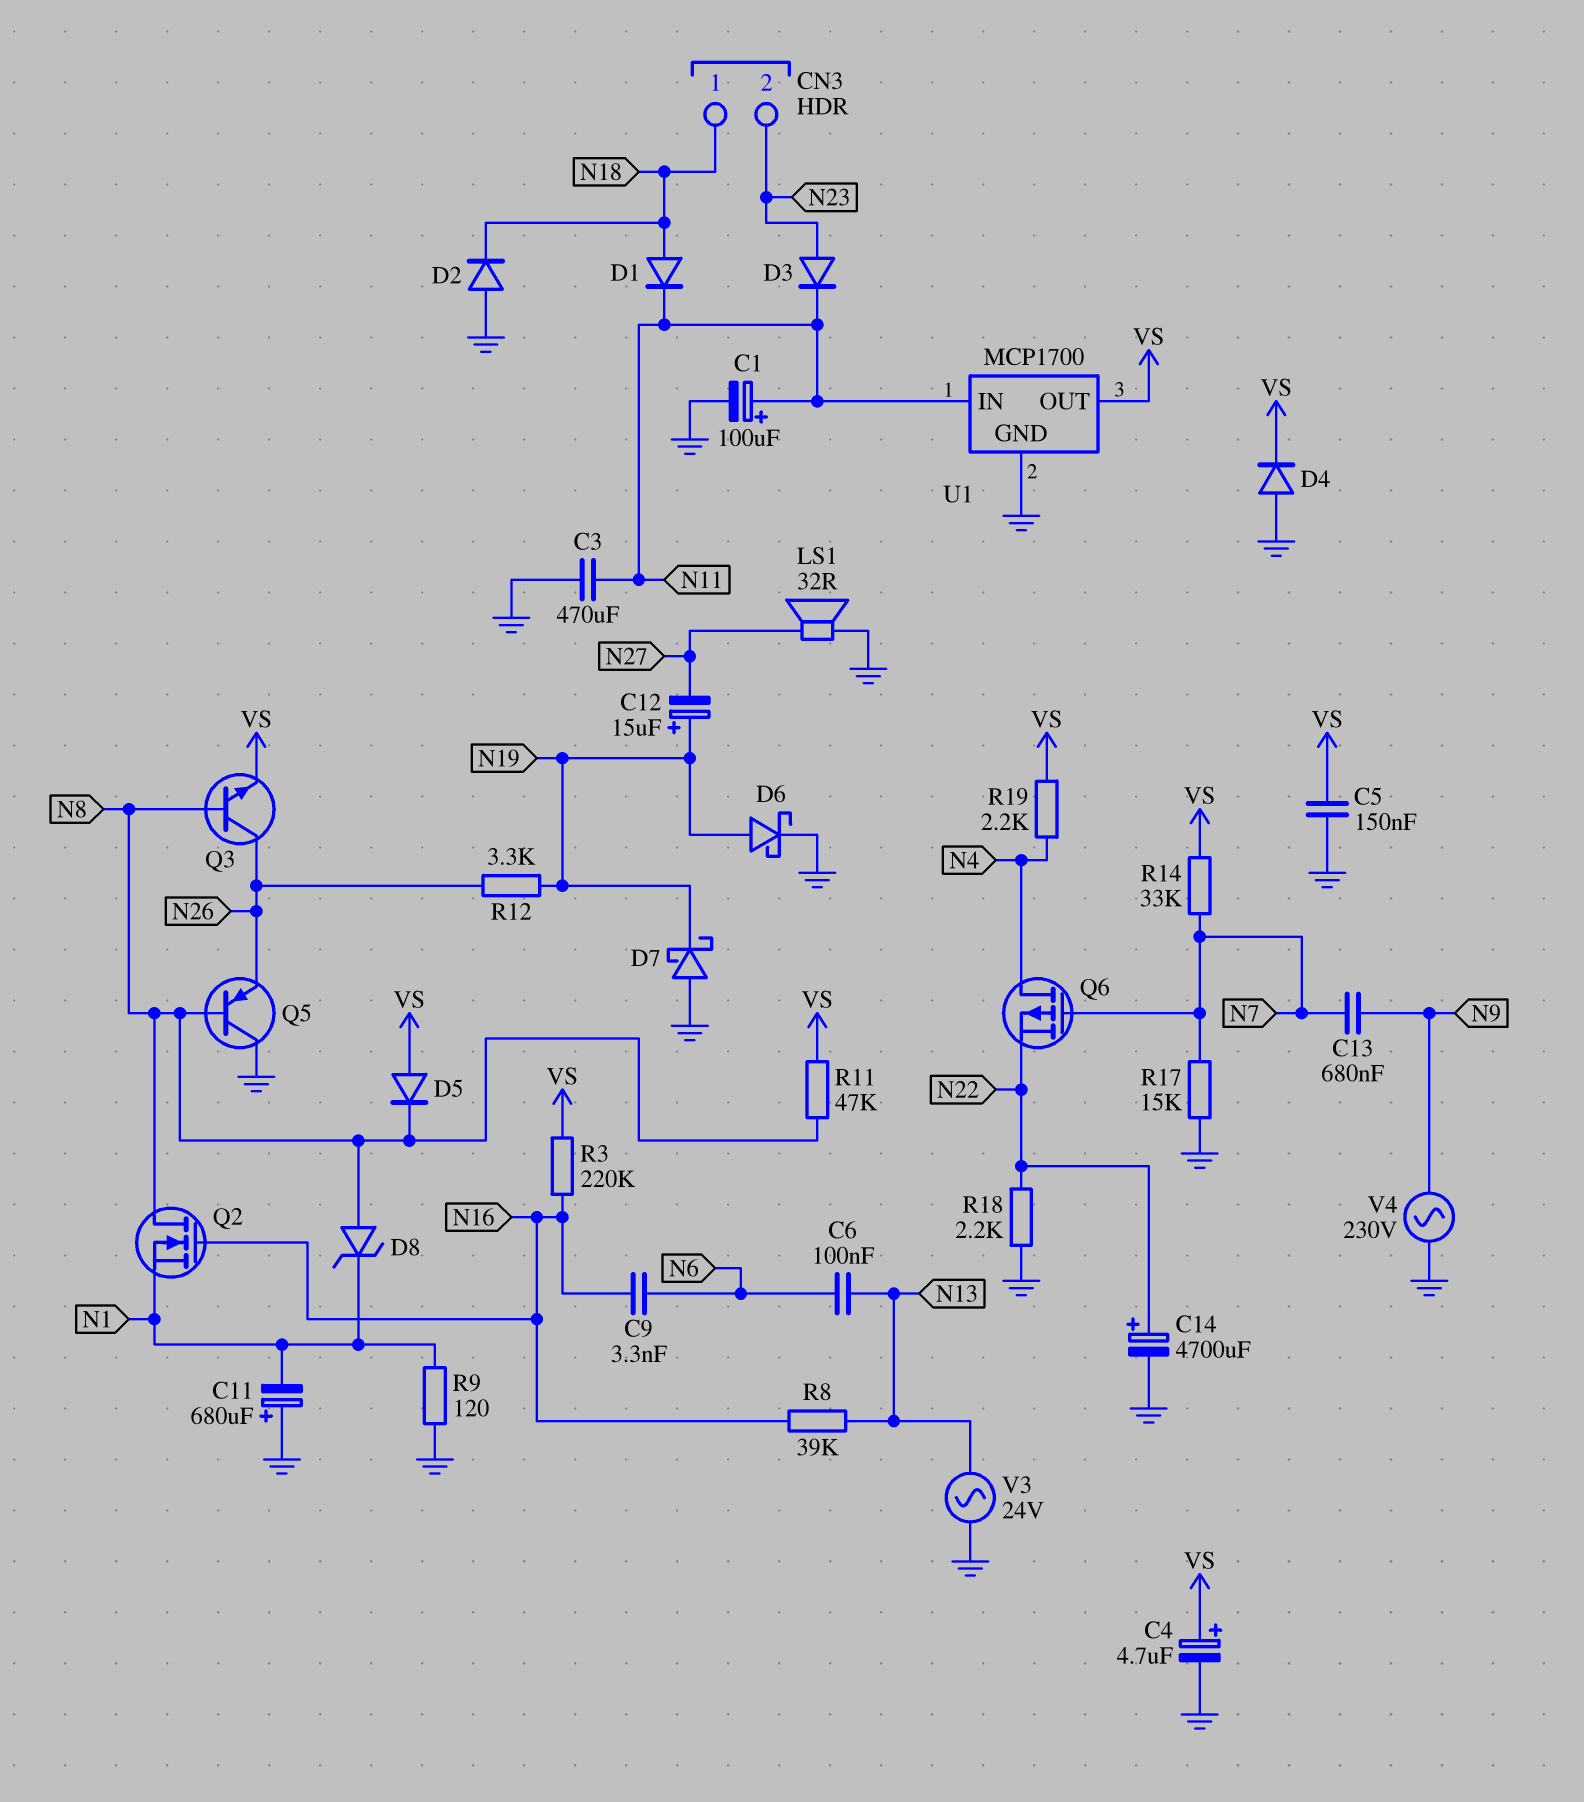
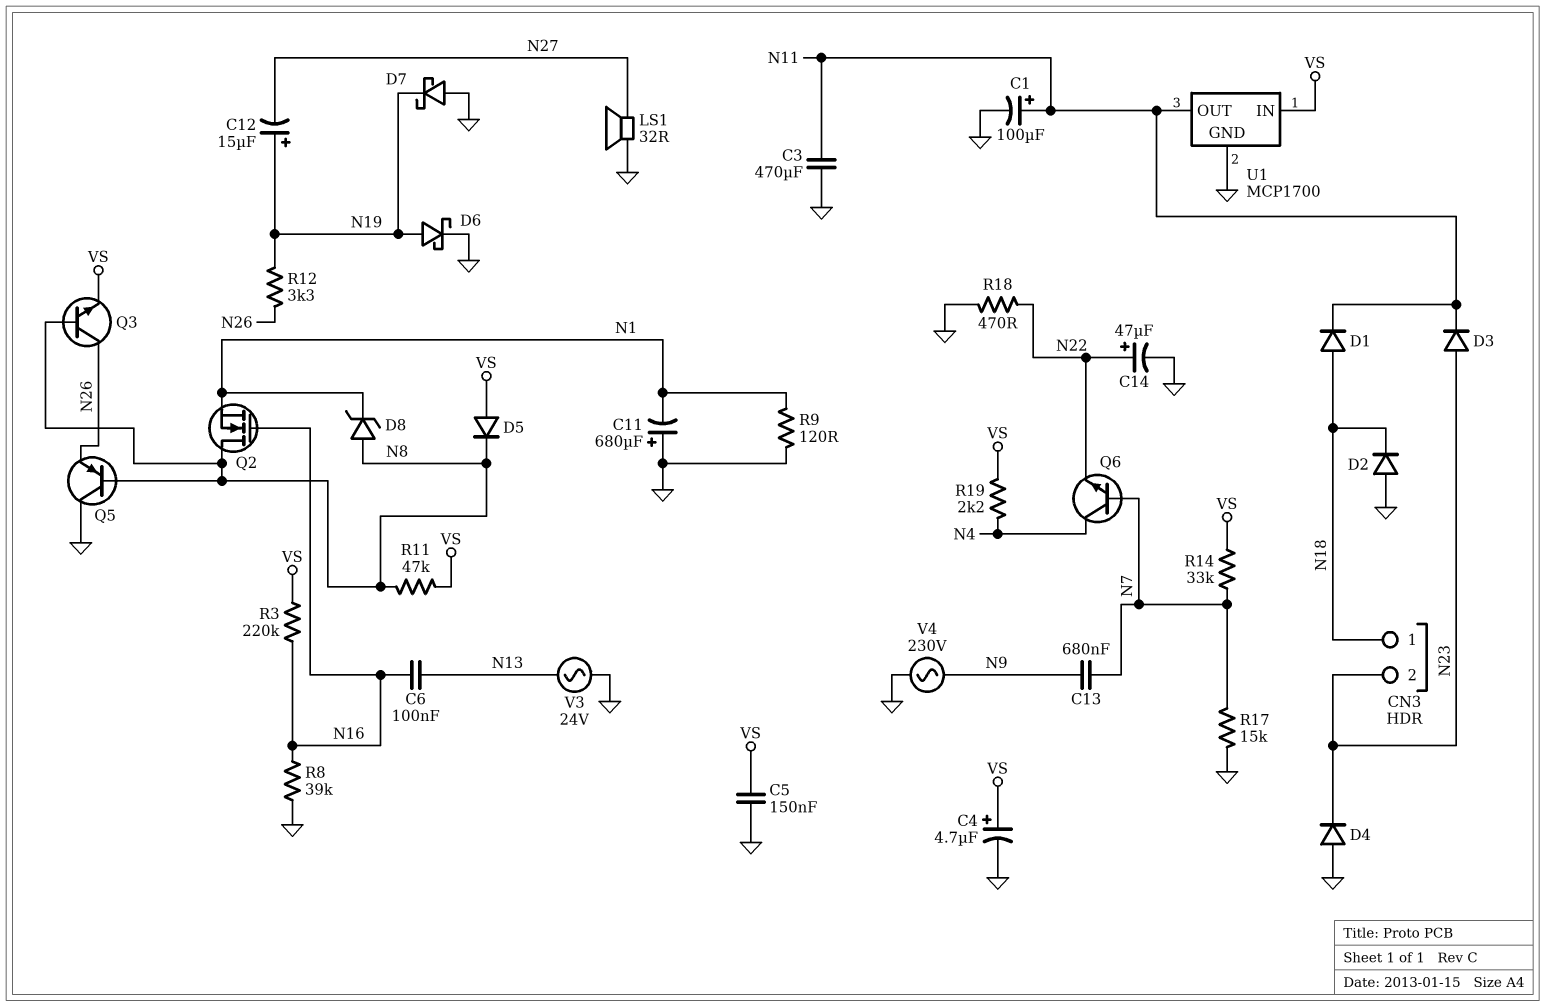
C6: 100nF (N6, N13) -> 100nF (N13, N16)
C9: 3.3nF (N6, N16) -> none
C14: 4700uF (plus N22, minus GND) -> 47uF (plus N22, minus GND)
D4: diode (A GND, K VS) -> diode (A GND, K N23)
Q6: PMOS (G N7, D N4, S N22) -> NPN (B N7, C N4, E N22)
R8: 39k (N13, N16) -> 39k (GND, N16)
R18: 2.2k (GND, N22) -> 470 (GND, N22)
U1 pin IN: N11 -> VS
U1 pin OUT: VS -> N11

